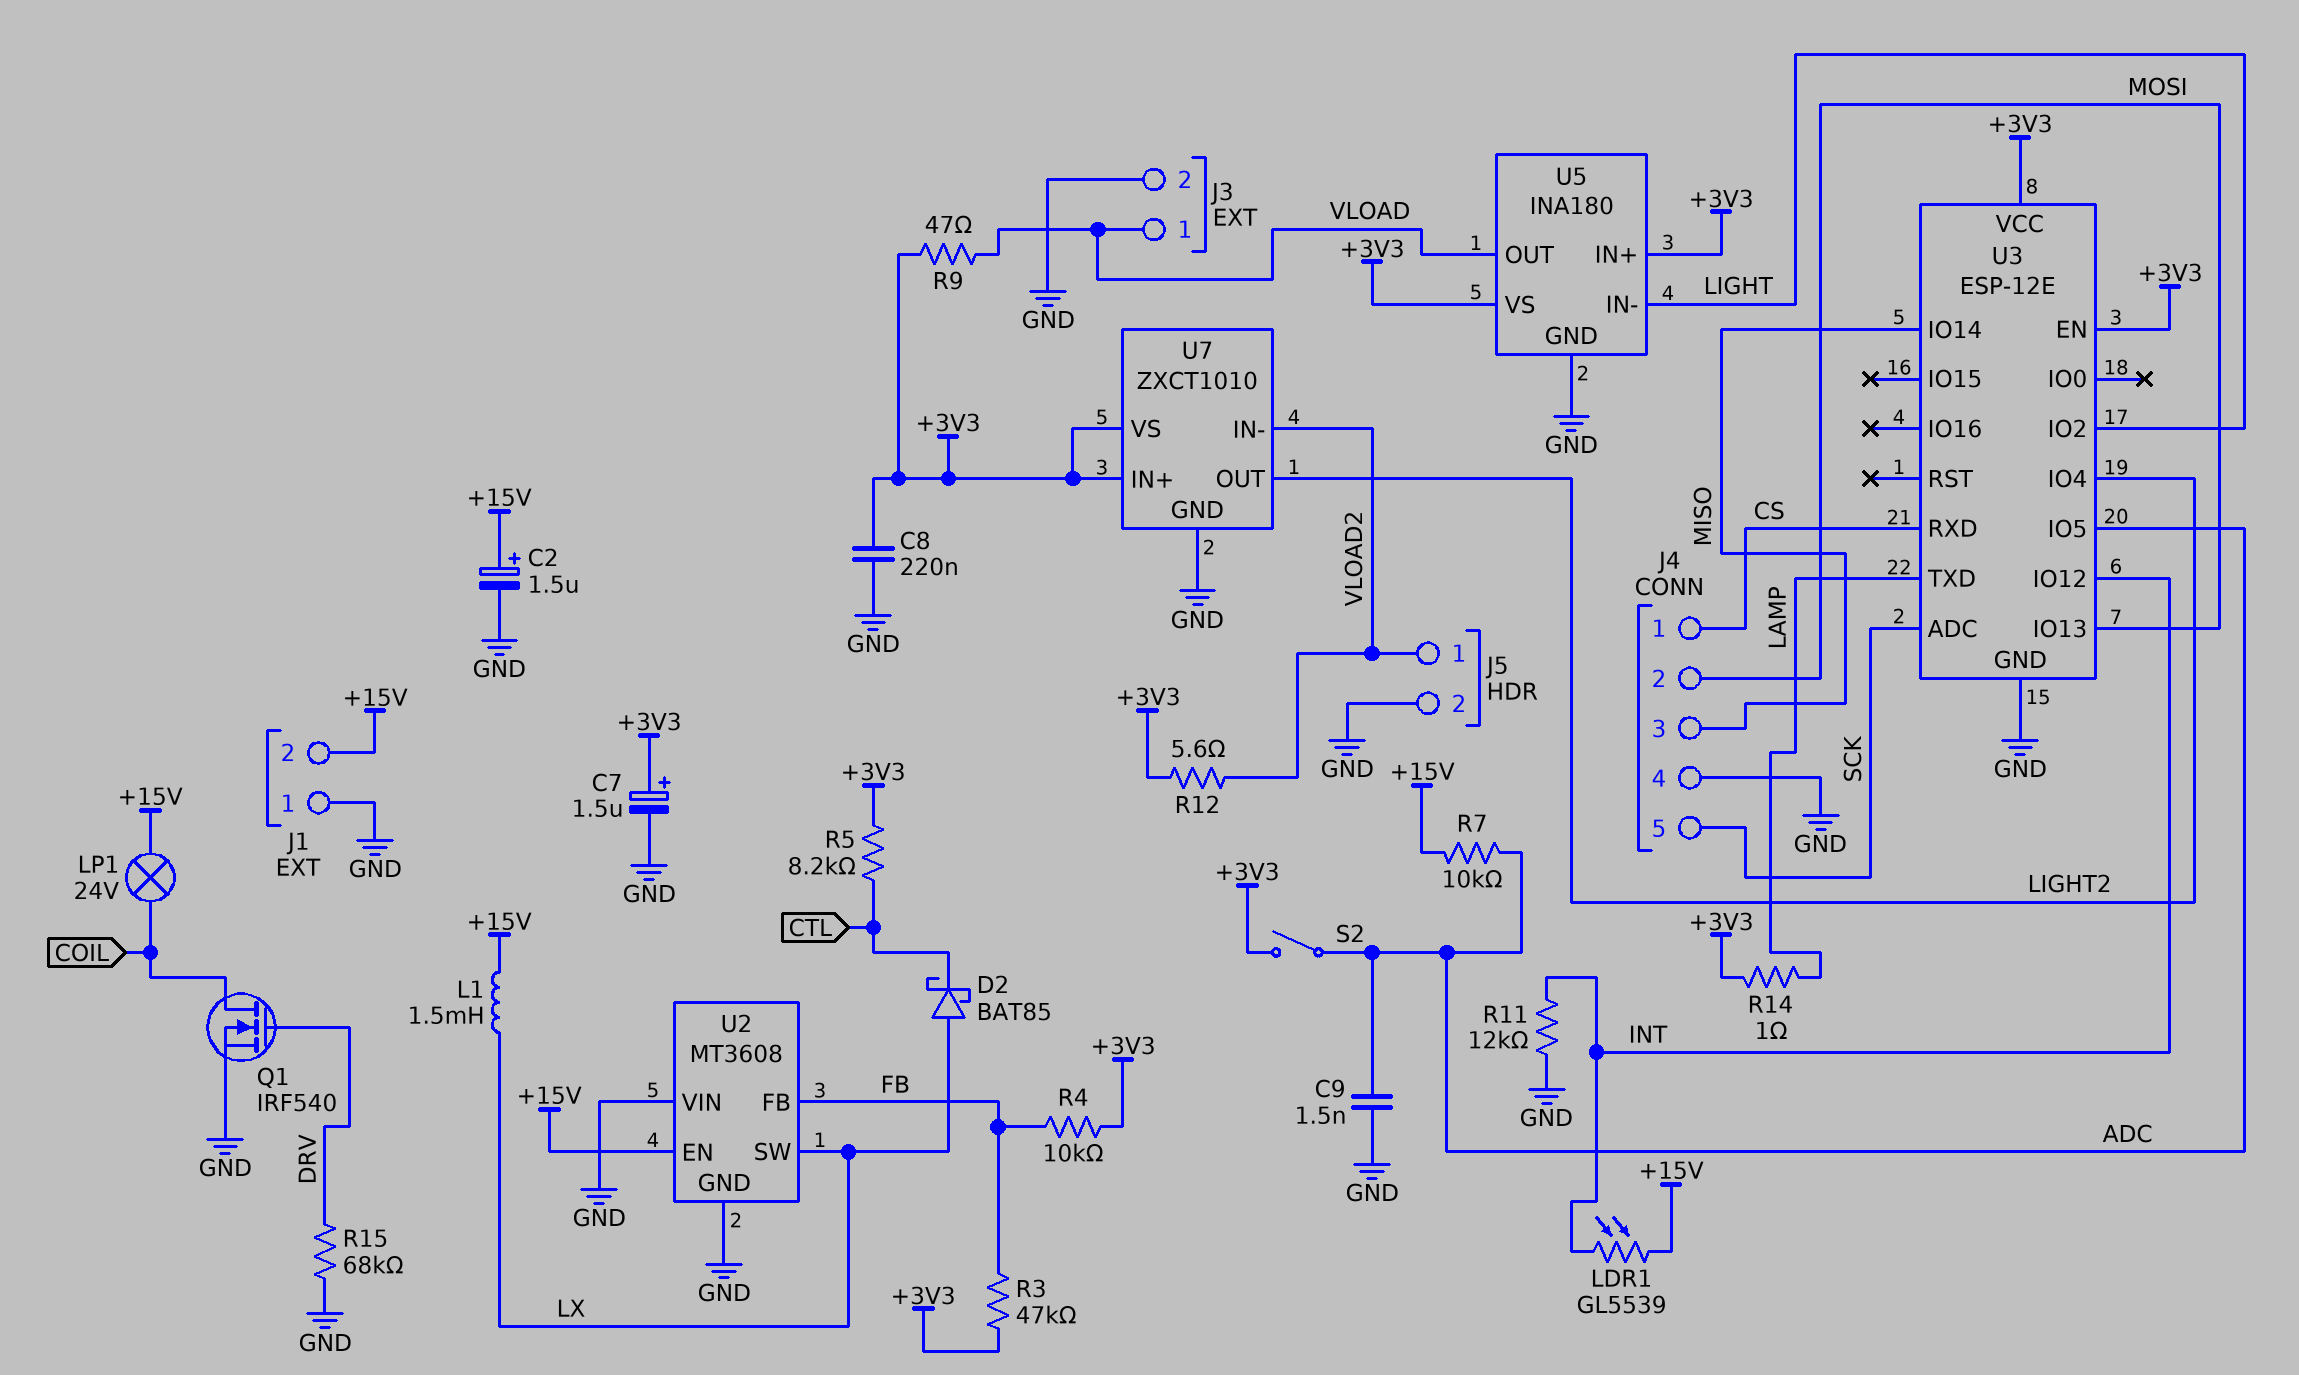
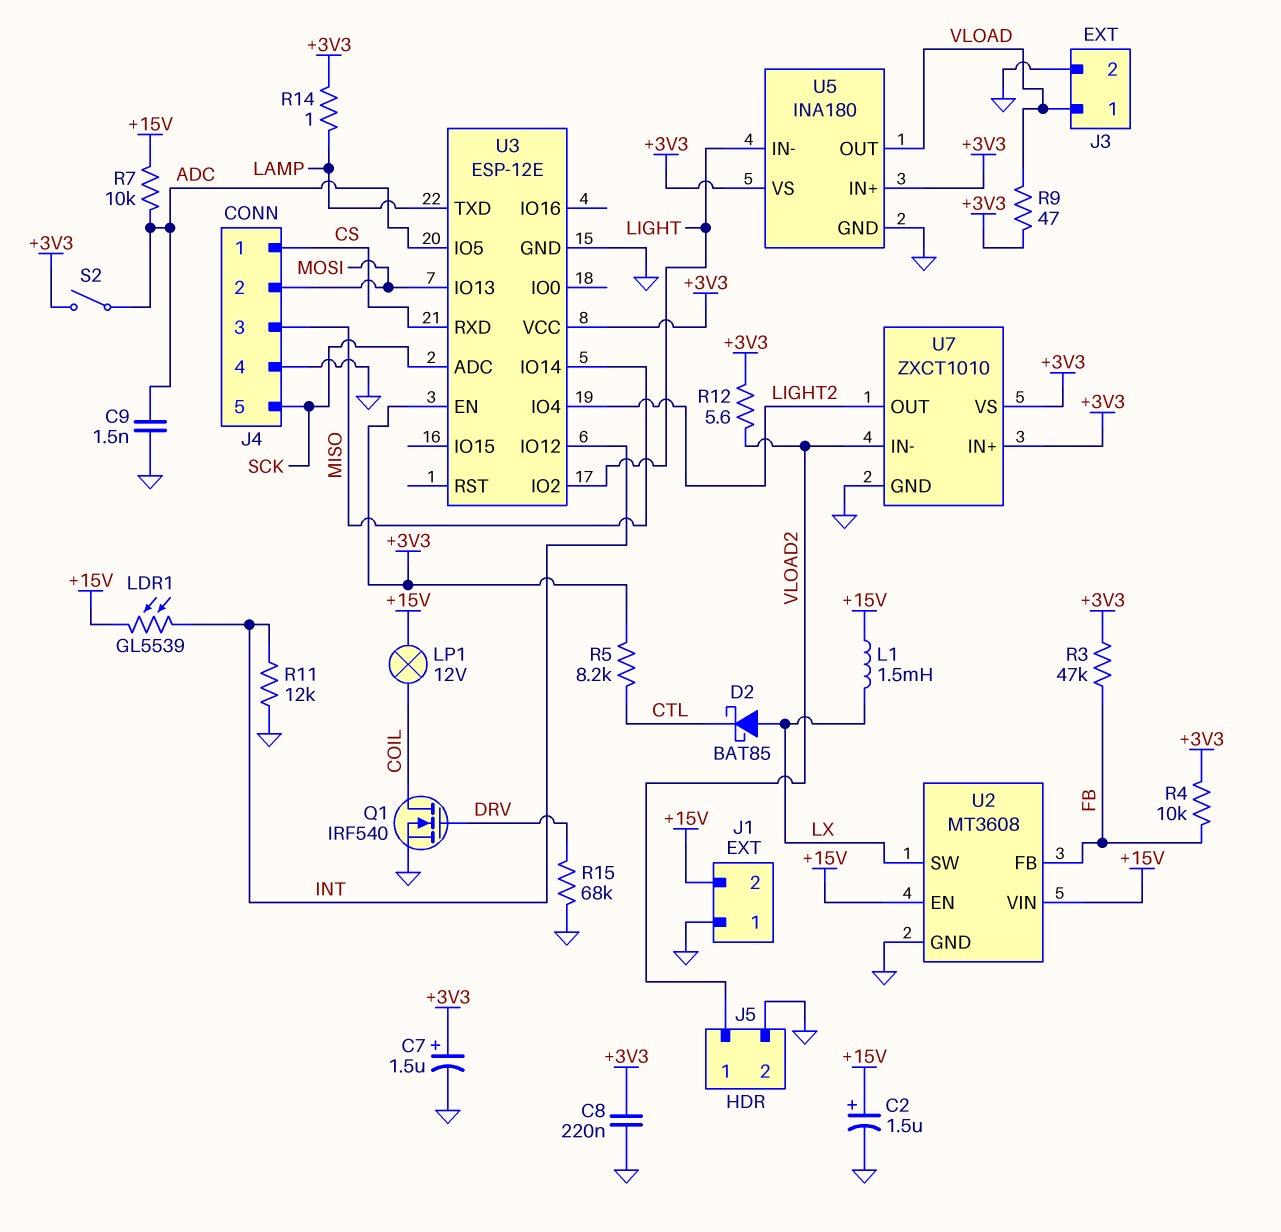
LP1: lamp 24V (+15V, COIL) -> lamp 12V (+15V, COIL)
U2 pin VIN: GND -> +15V

